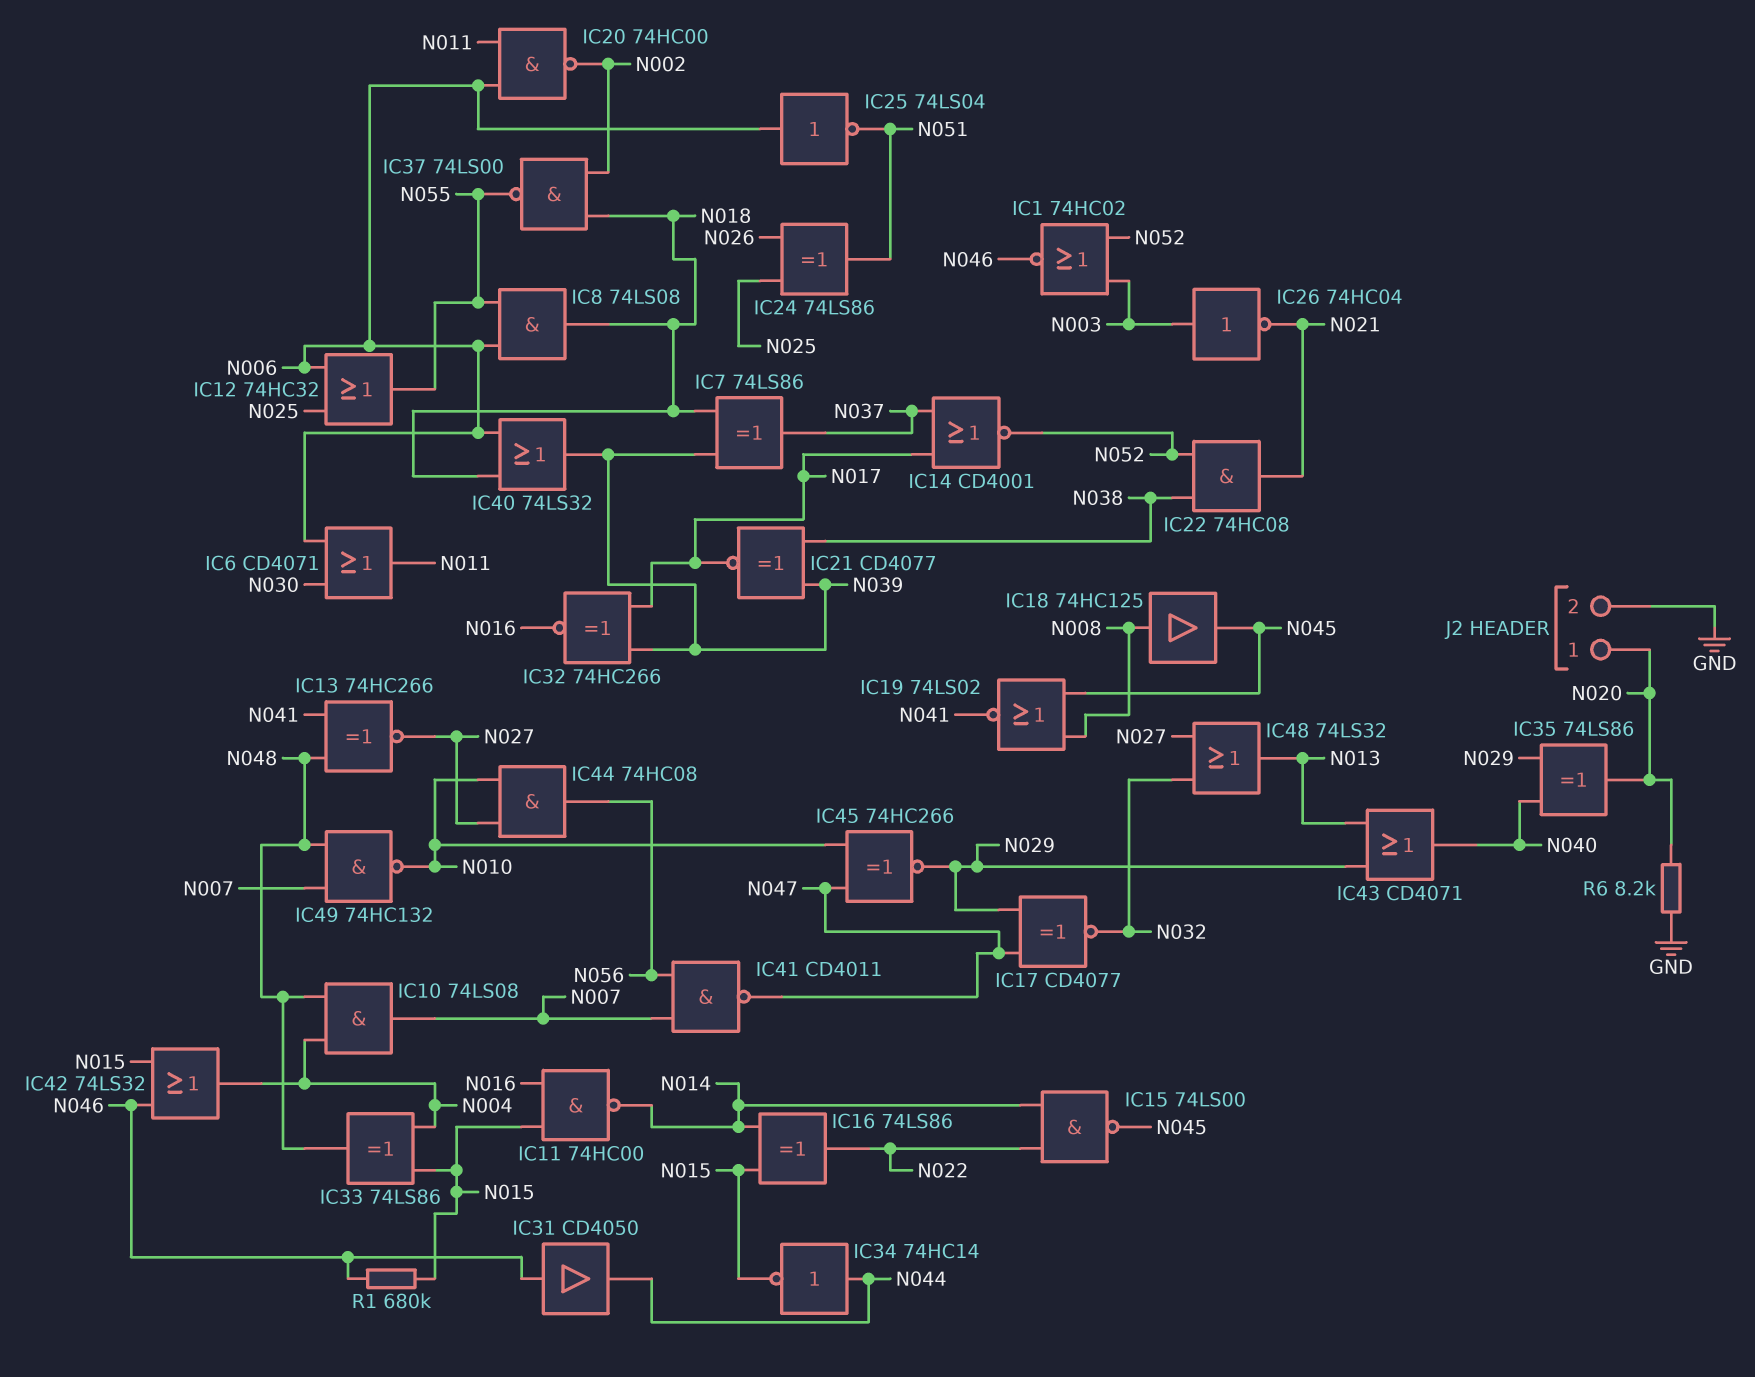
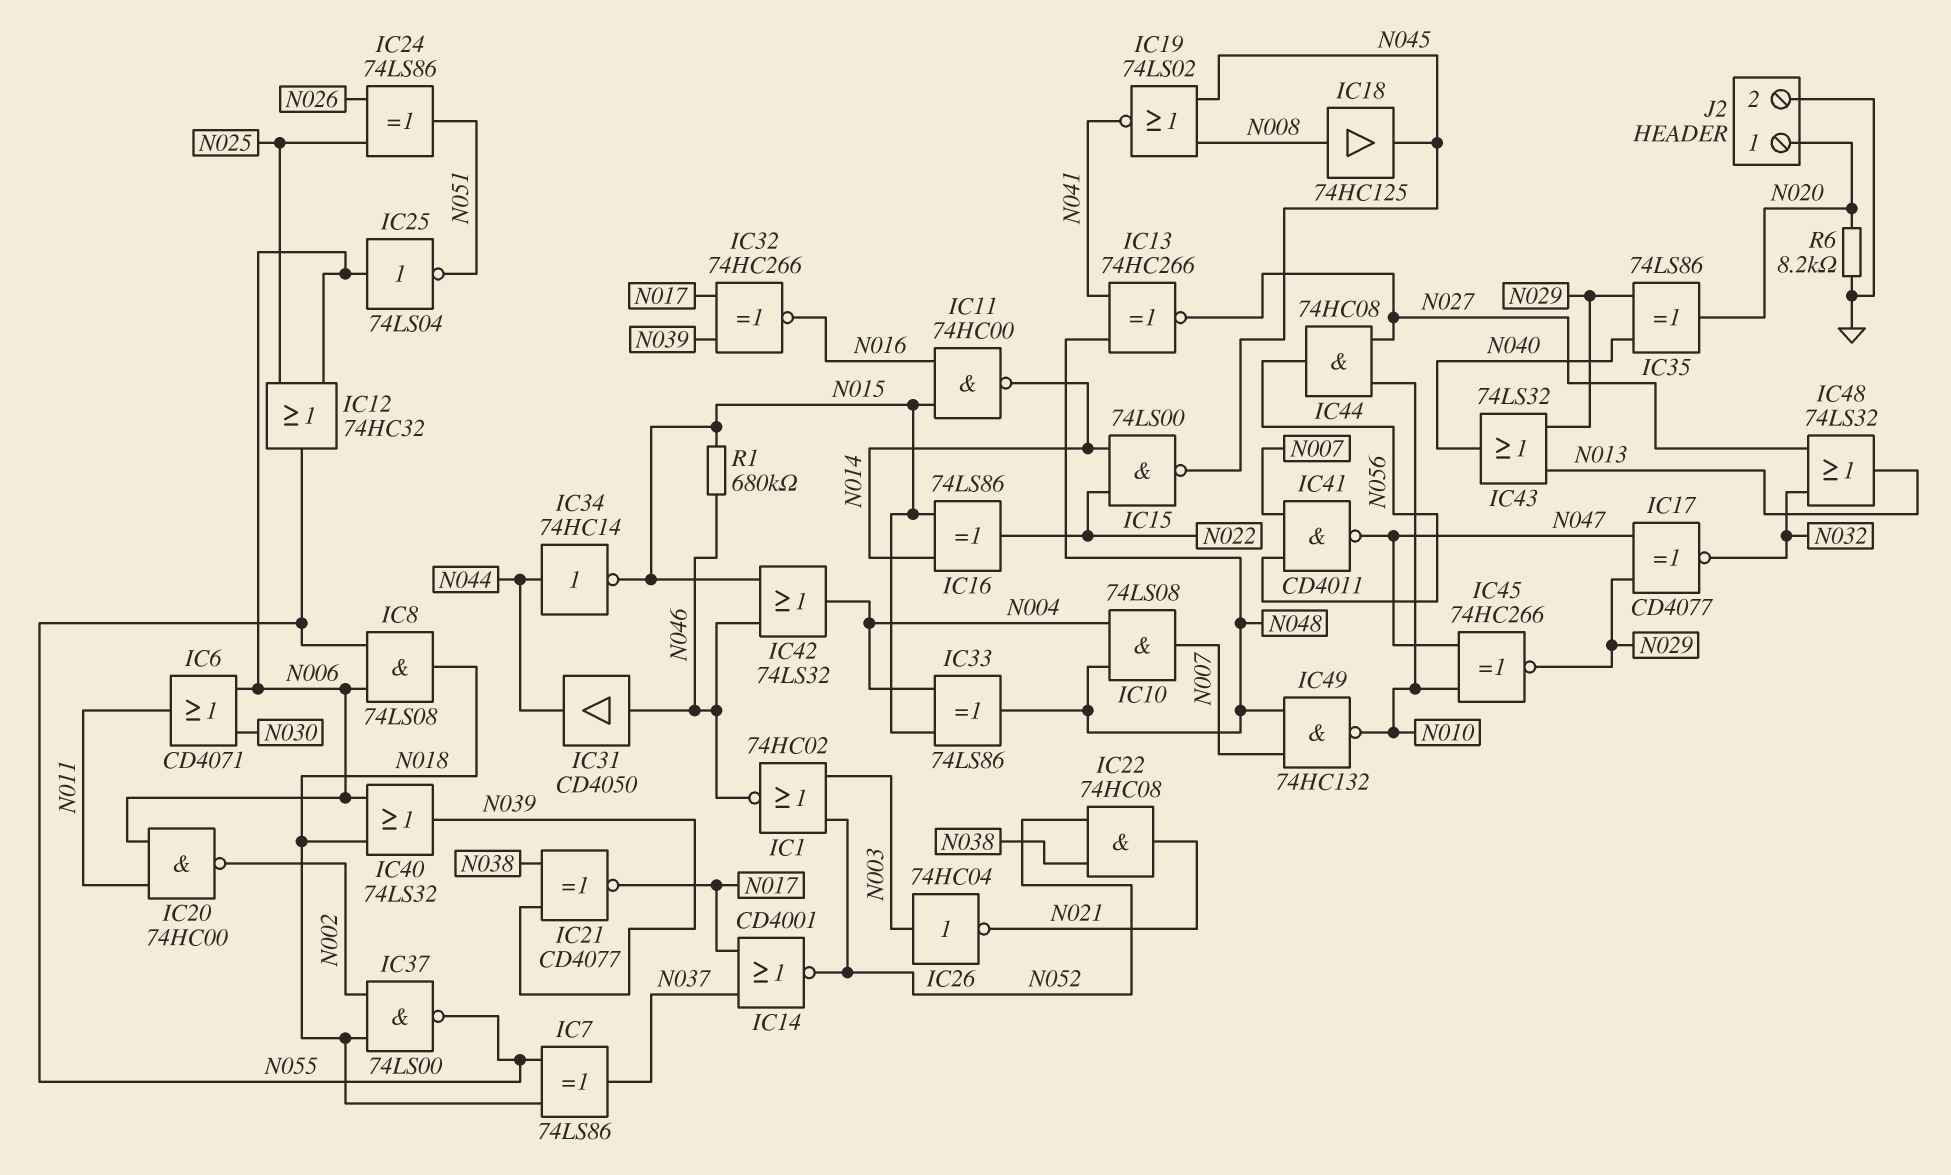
IC7: XOR 74LS86 (in N018, in N039, out N037) -> XOR 74LS86 (in N018, in N055, out N037)
IC43: OR CD4071 (in N013, in N029, out N040) -> OR 74LS32 (in N013, in N029, out N040)

